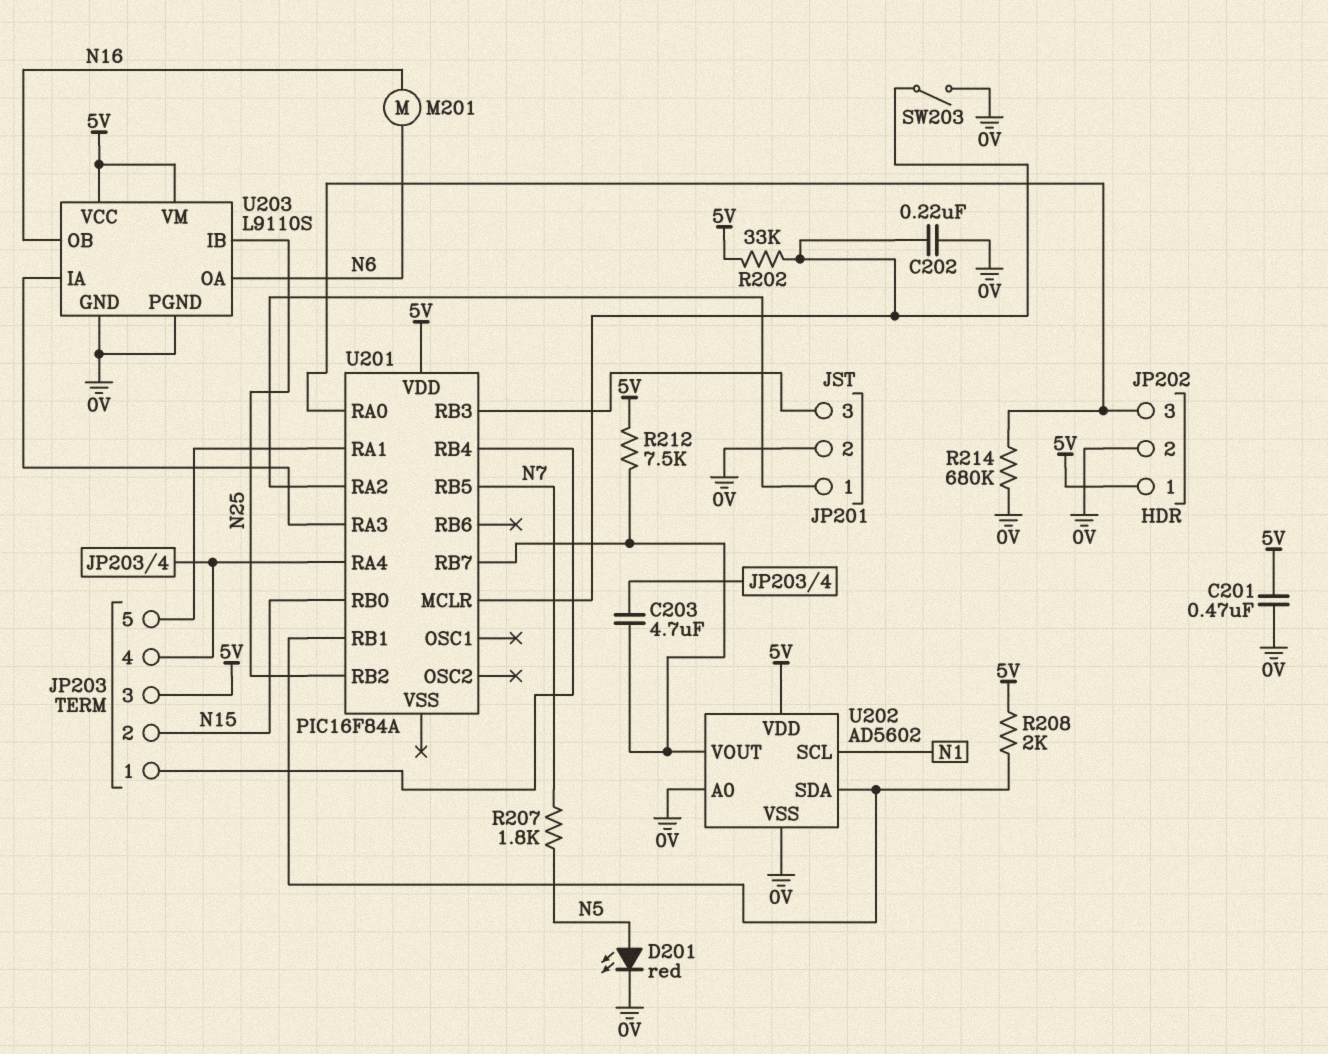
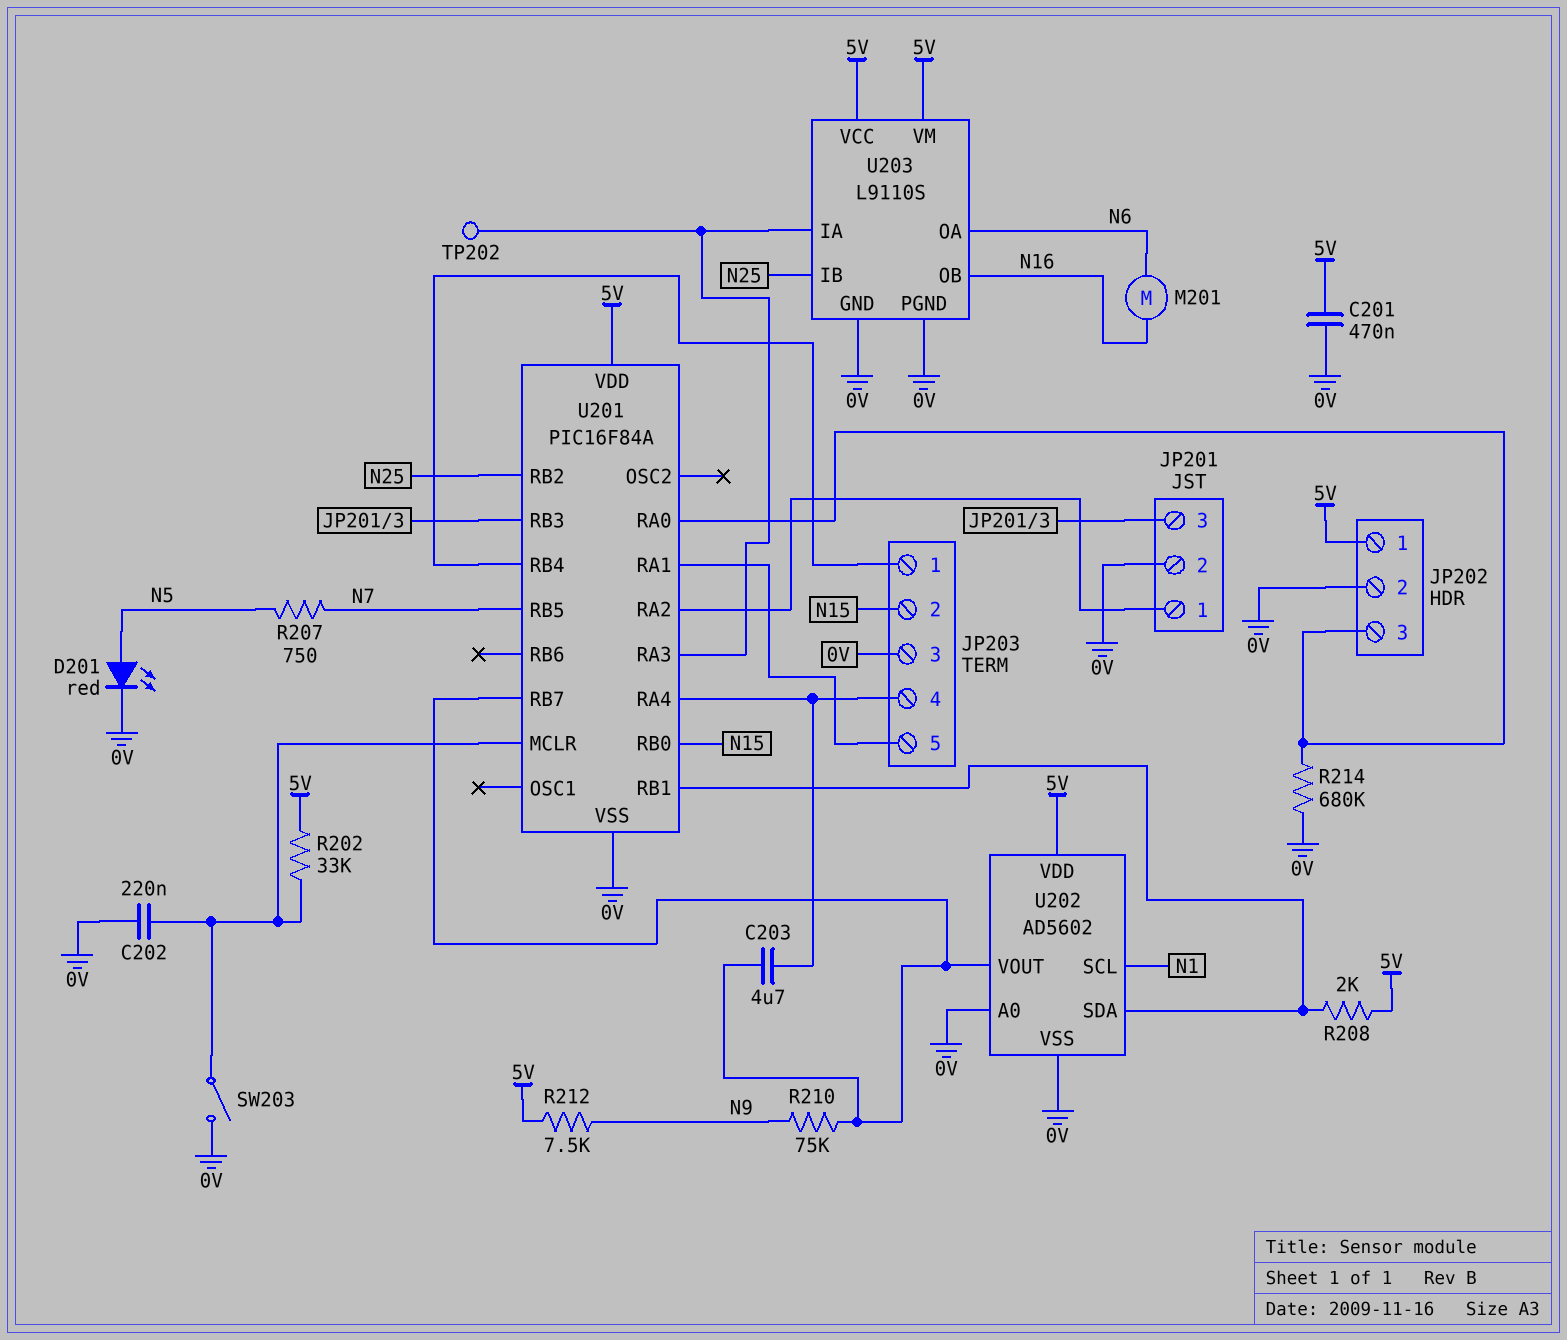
JP203 pin 3: 5V -> 0V
R207: 1.8k (N5, N7) -> 750 (N5, N7)
R210: none -> 75k (N9, U201/RB7)
R212: 7.5k (5V, U201/RB7) -> 7.5k (5V, N9)
TP202: none -> test point (U201/RA3)
U201 pin VSS: none -> 0V

